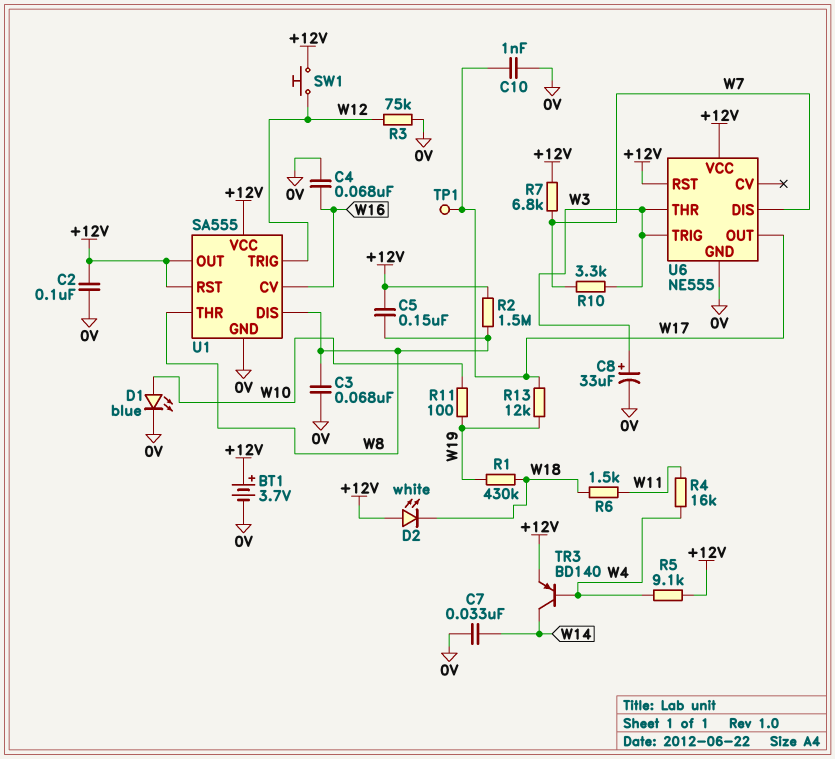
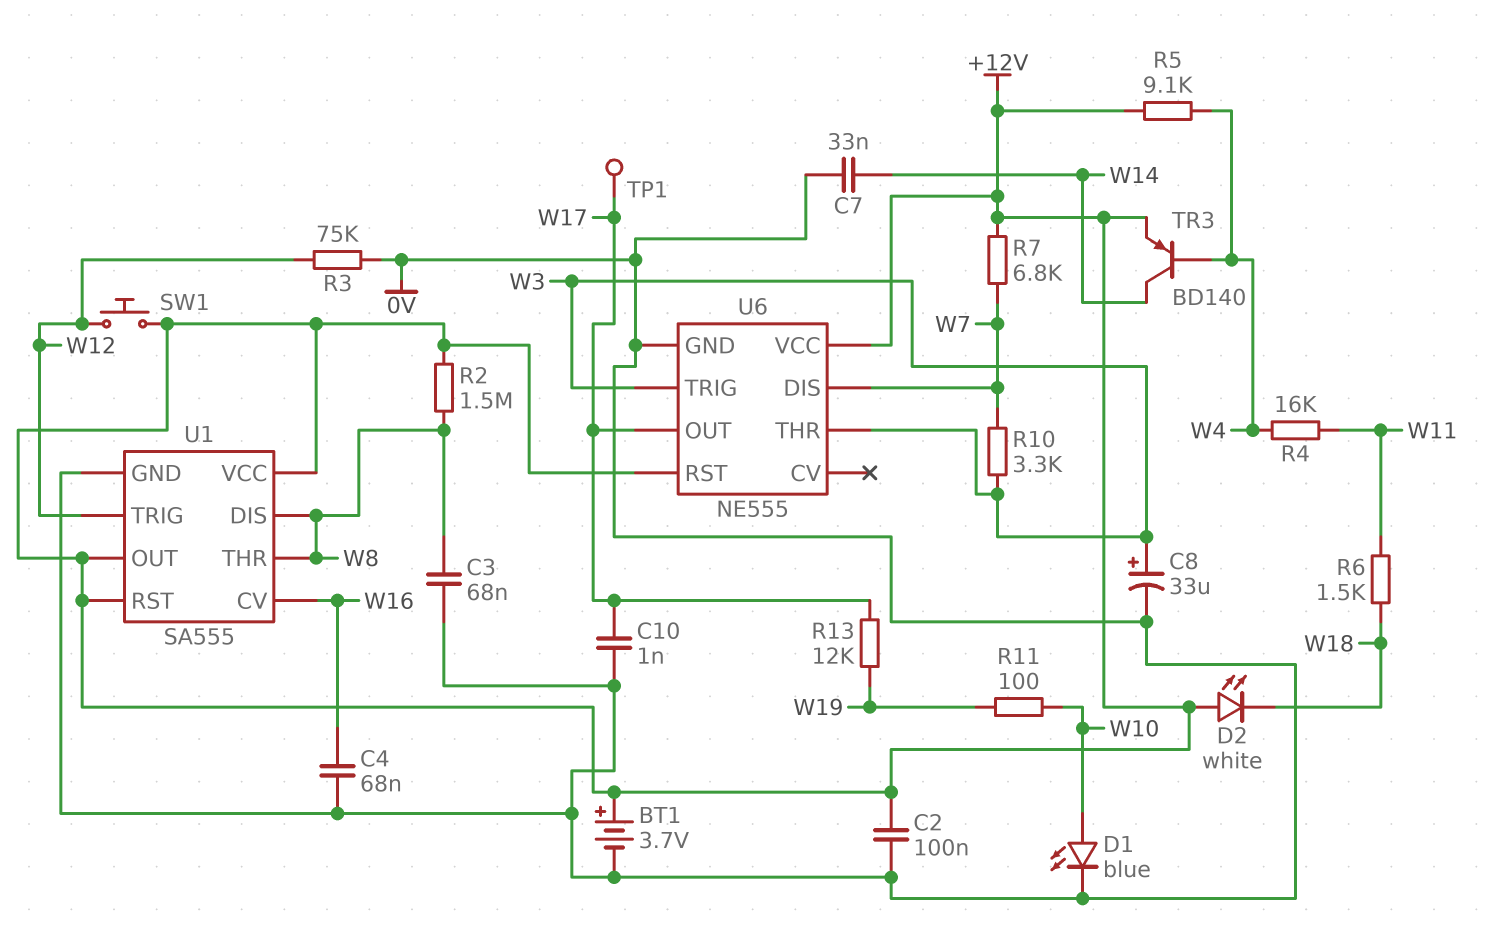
C5: 150nF (+12V, W8) -> none
R1: 430k (W18, W19) -> none

